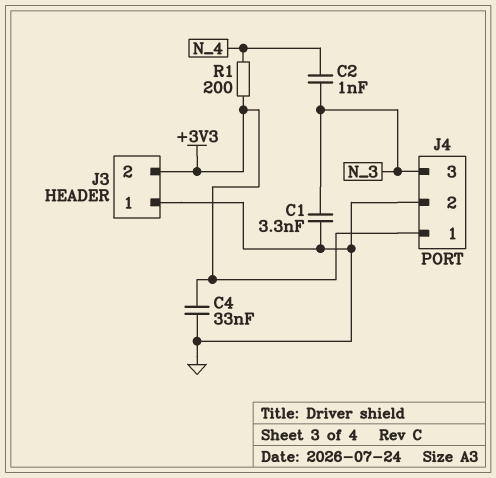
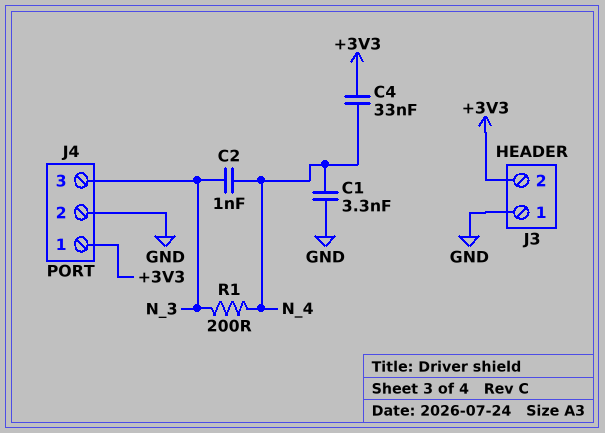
C1: 3.3nF (GND, N_3) -> 3.3nF (GND, N_4)
C4: 33nF (+3V3, GND) -> 33nF (+3V3, N_4)
R1: 200 (+3V3, N_4) -> 200 (N_3, N_4)

